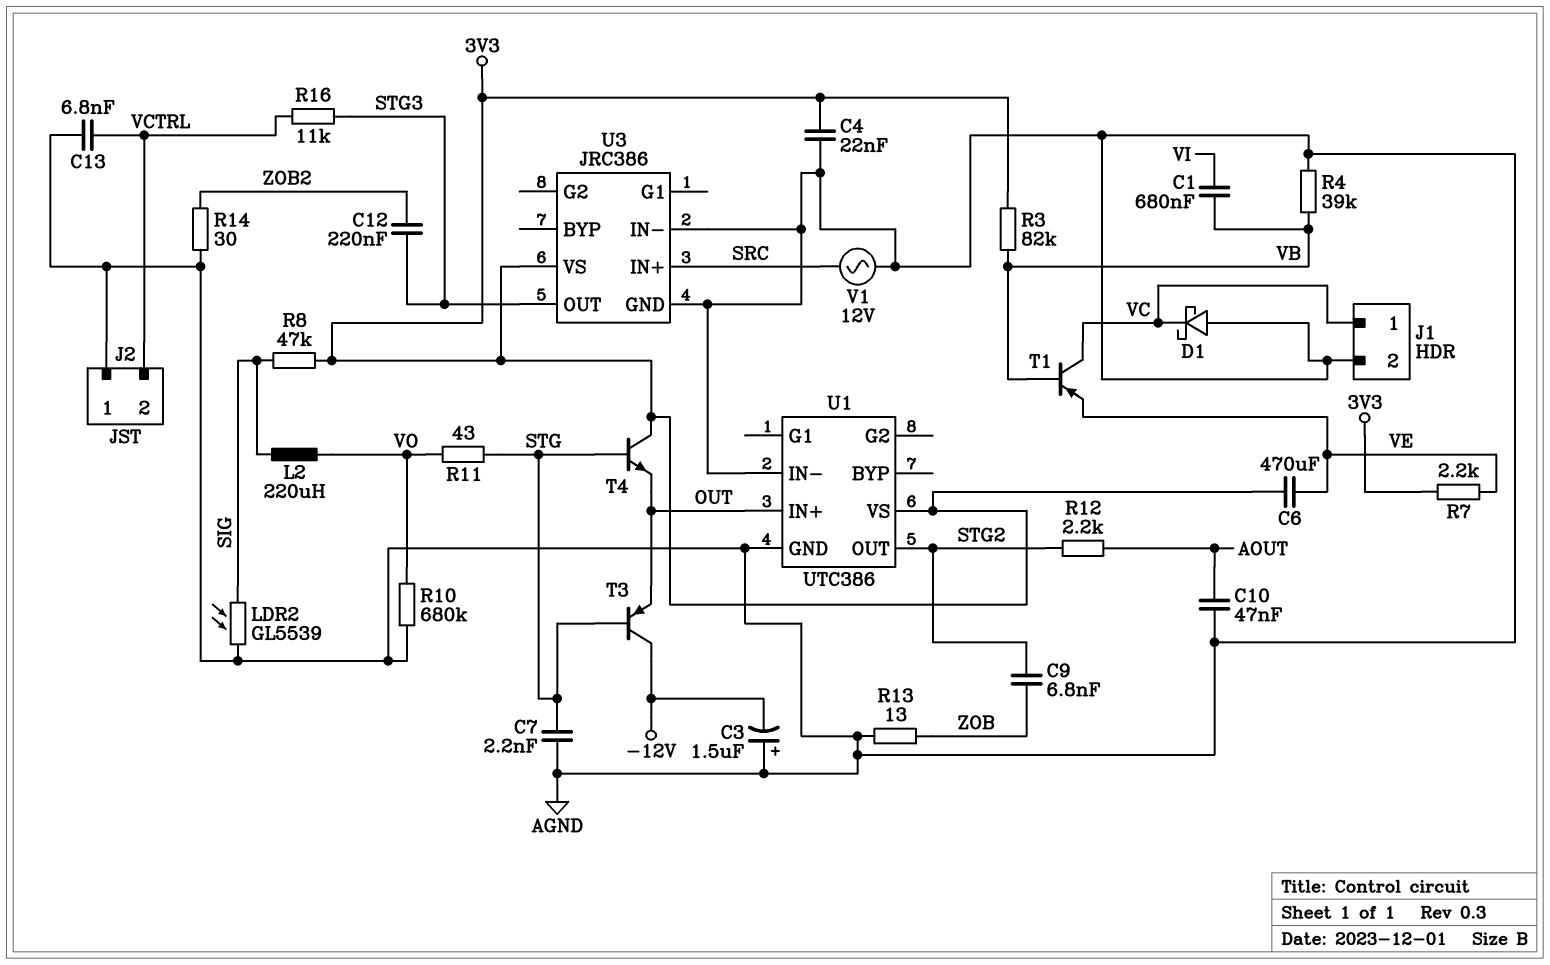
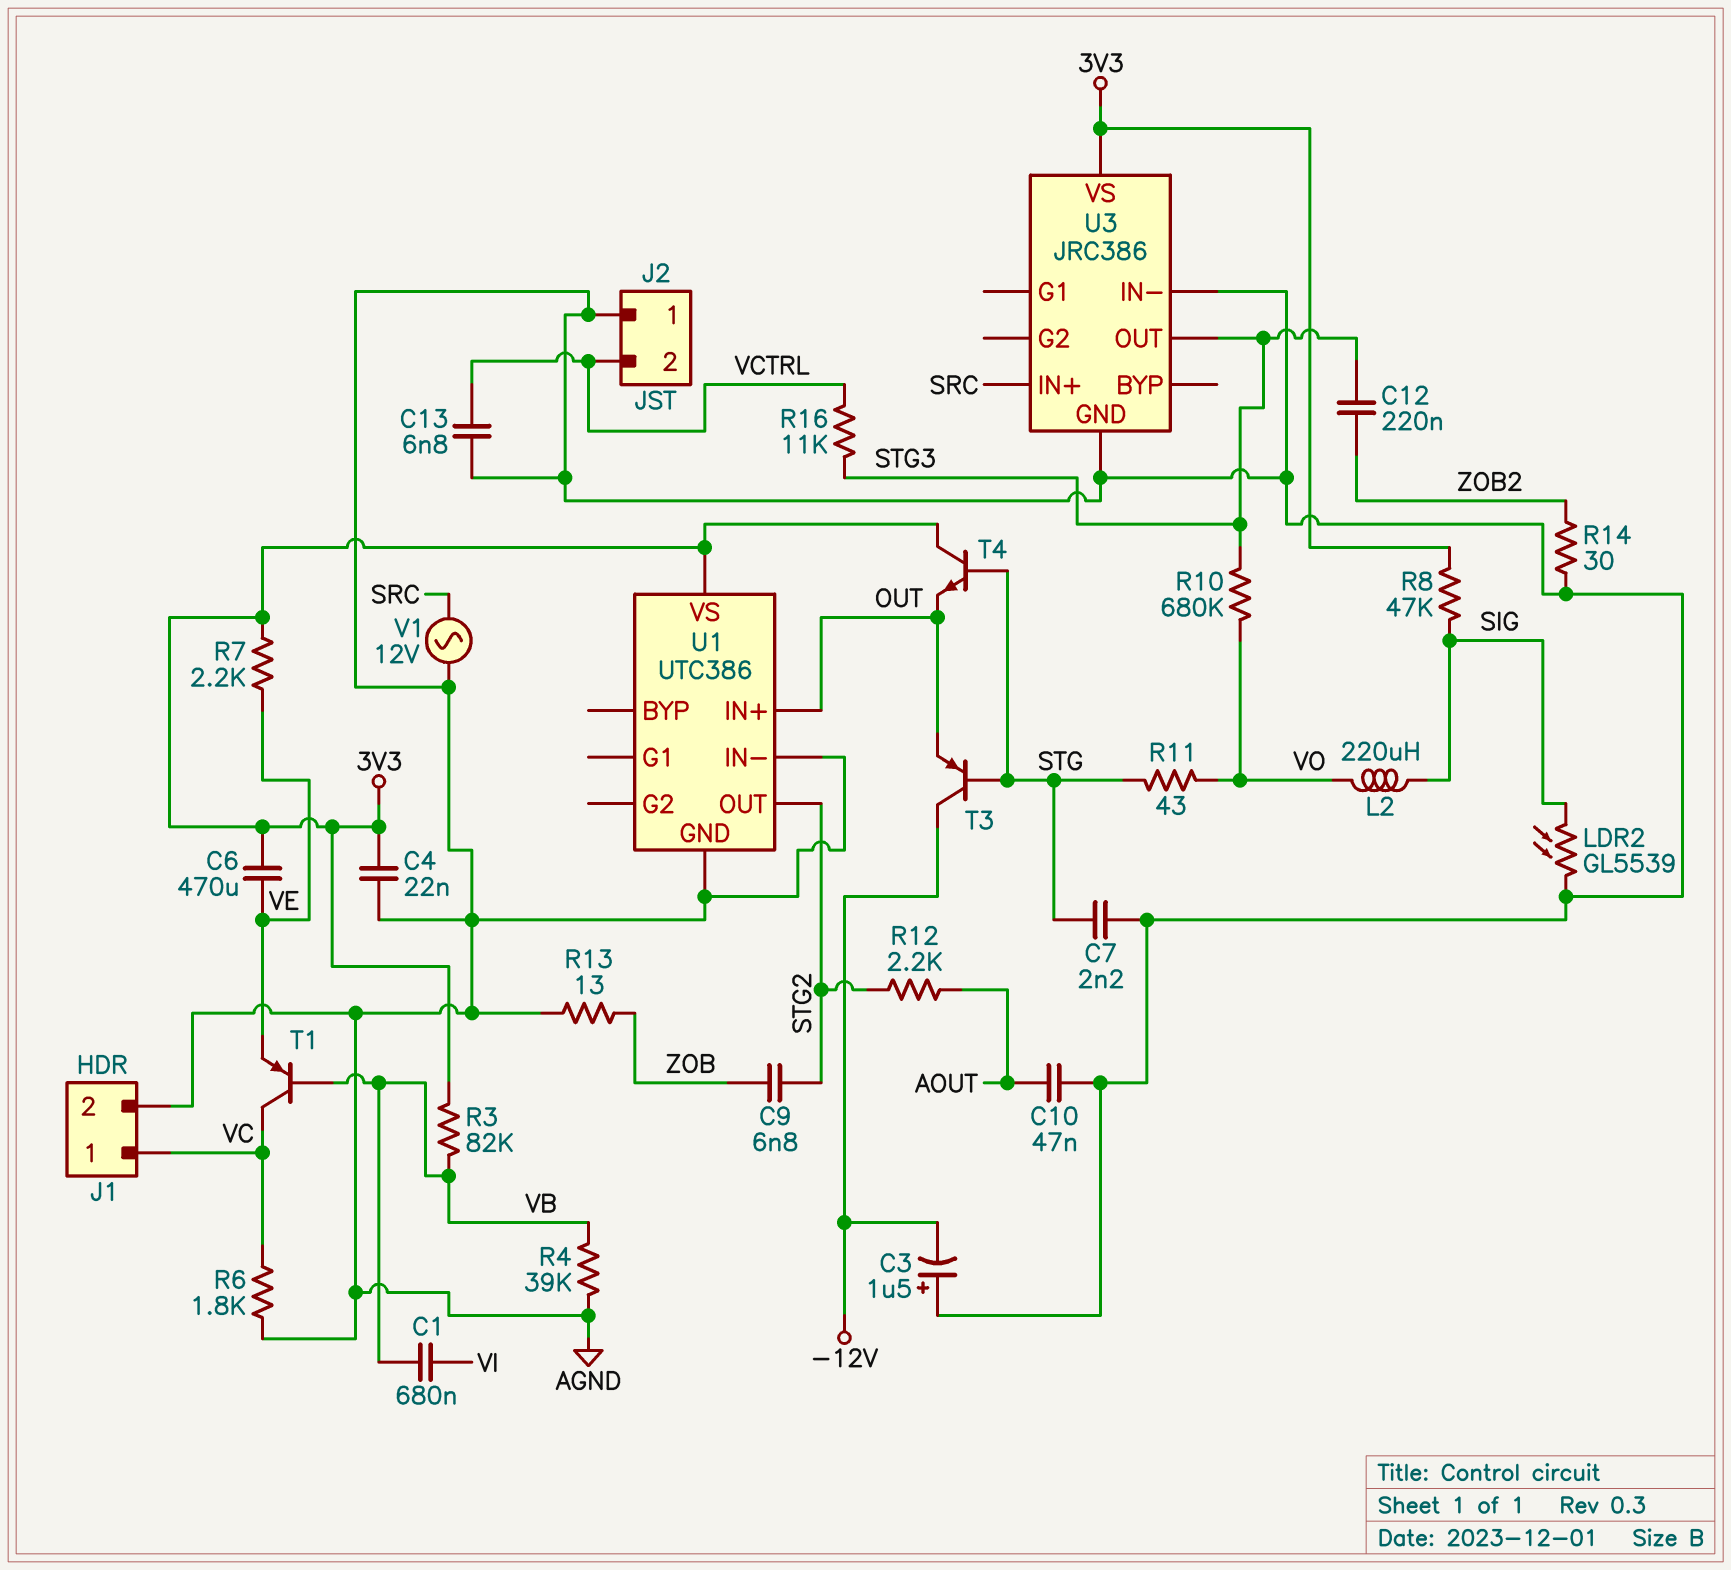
D1: schottky (A AGND, K VC) -> none
R6: none -> 1.8k (AGND, VC)
R10: 680k (AGND, VO) -> 680k (STG3, VO)

